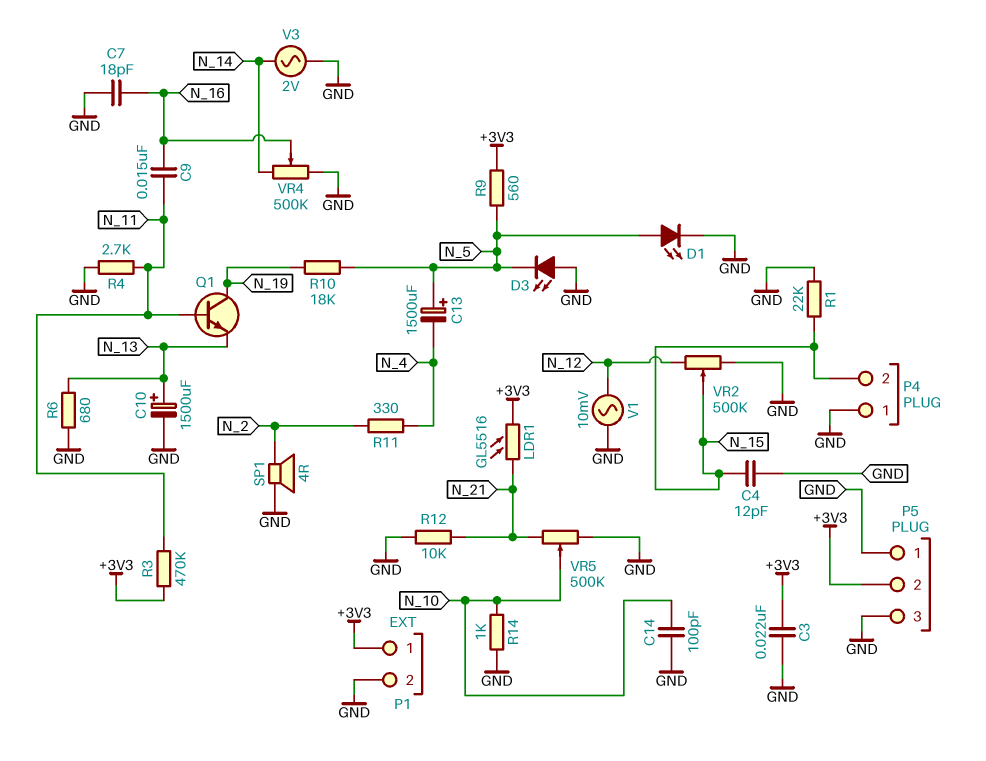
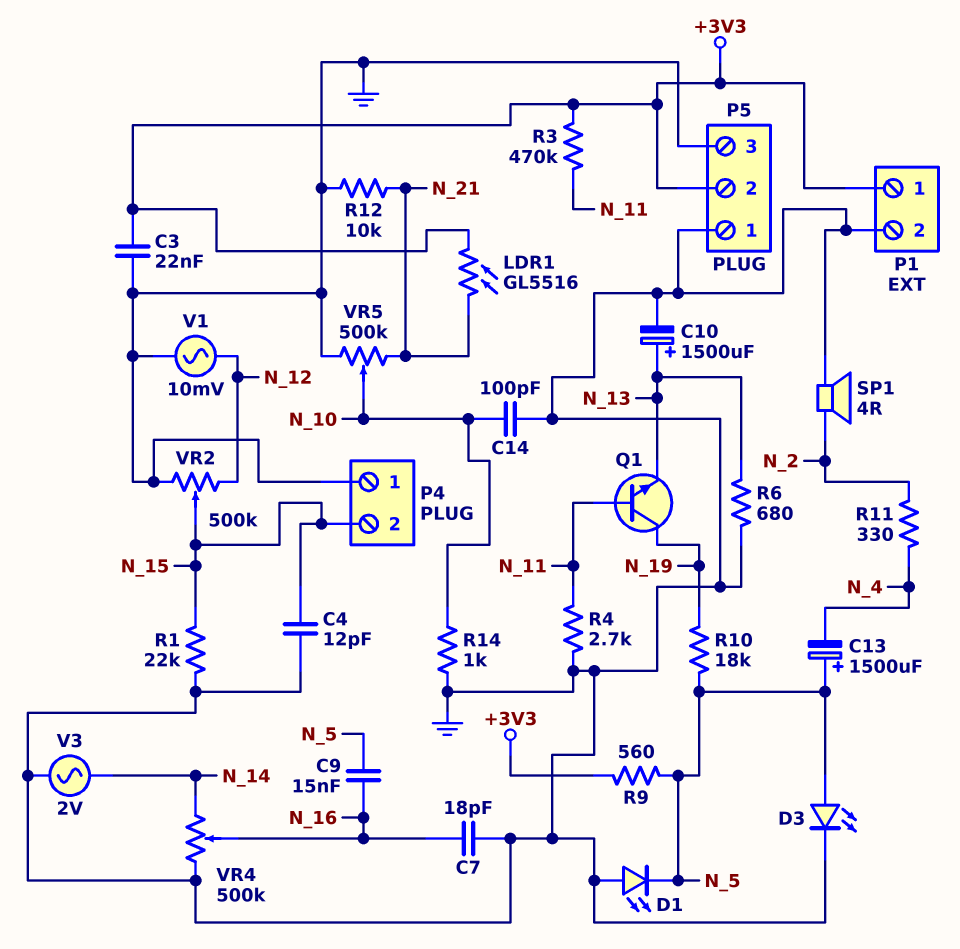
C9: 15nF (N_11, N_16) -> 15nF (N_5, N_16)
D1: LED (A N_5, K GND) -> LED (A GND, K N_5)
D3: LED (A GND, K N_5) -> LED (A N_5, K GND)

